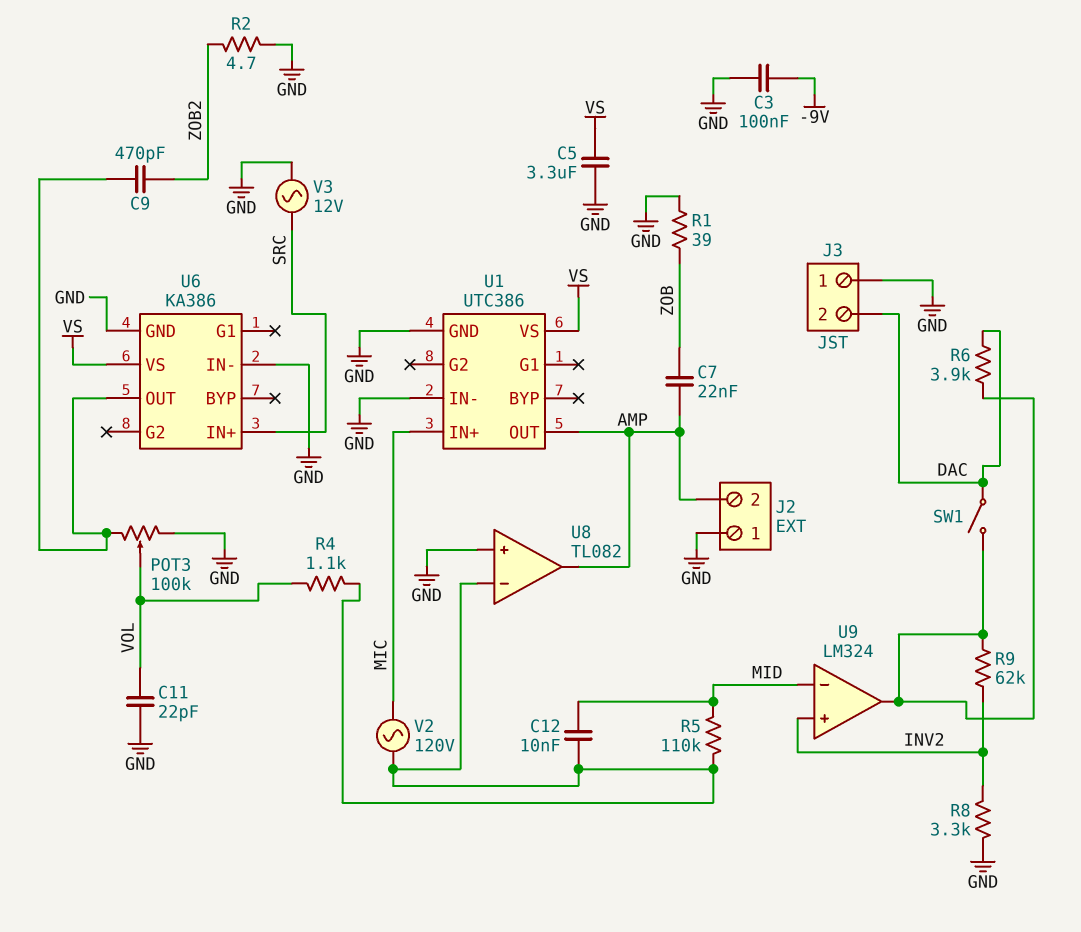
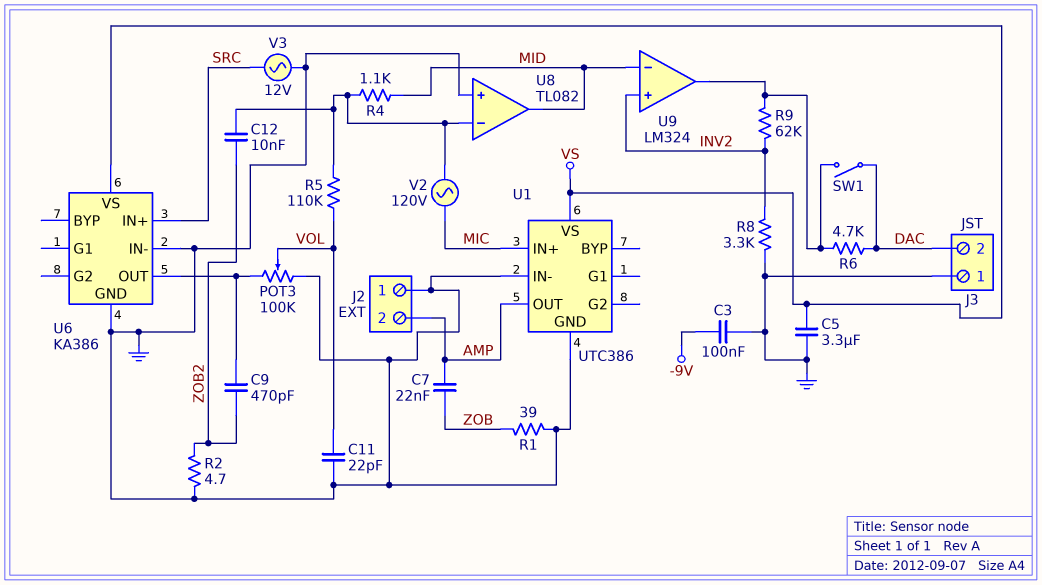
C12: 10nF (MID, U8/in-) -> 10nF (U8/in-, ZOB2)
R4: 1.1k (U8/in-, VOL) -> 1.1k (MID, U8/in-)
R5: 110k (MID, U8/in-) -> 110k (U8/in-, VOL)
R6: 3.9k (DAC, U9/out) -> 4.7k (DAC, U9/out)
U8 pin out: AMP -> MID

